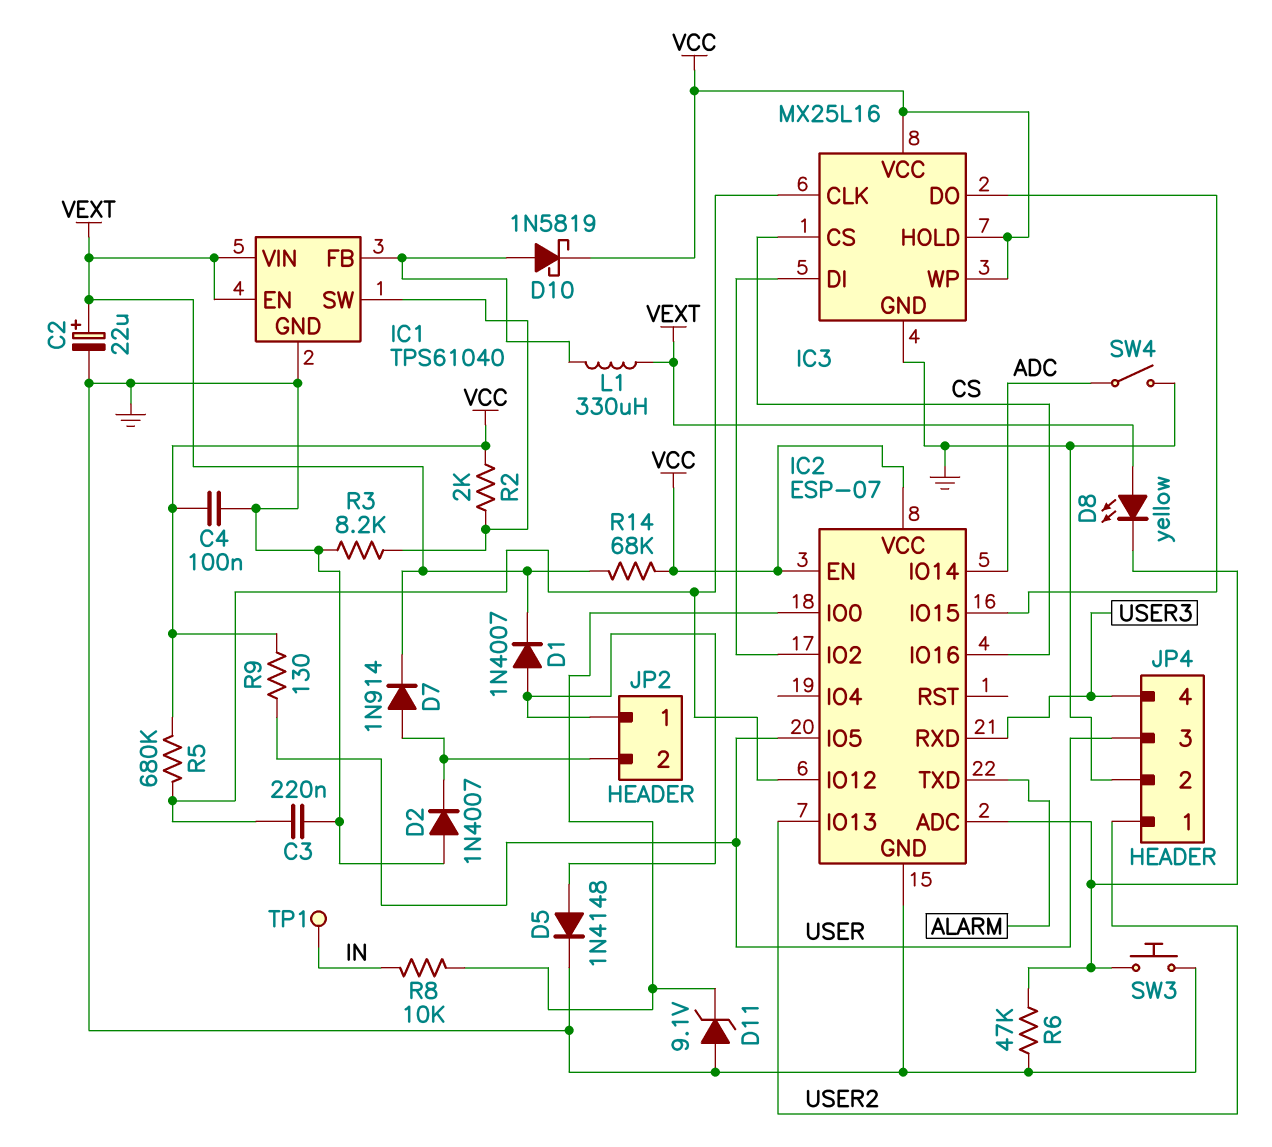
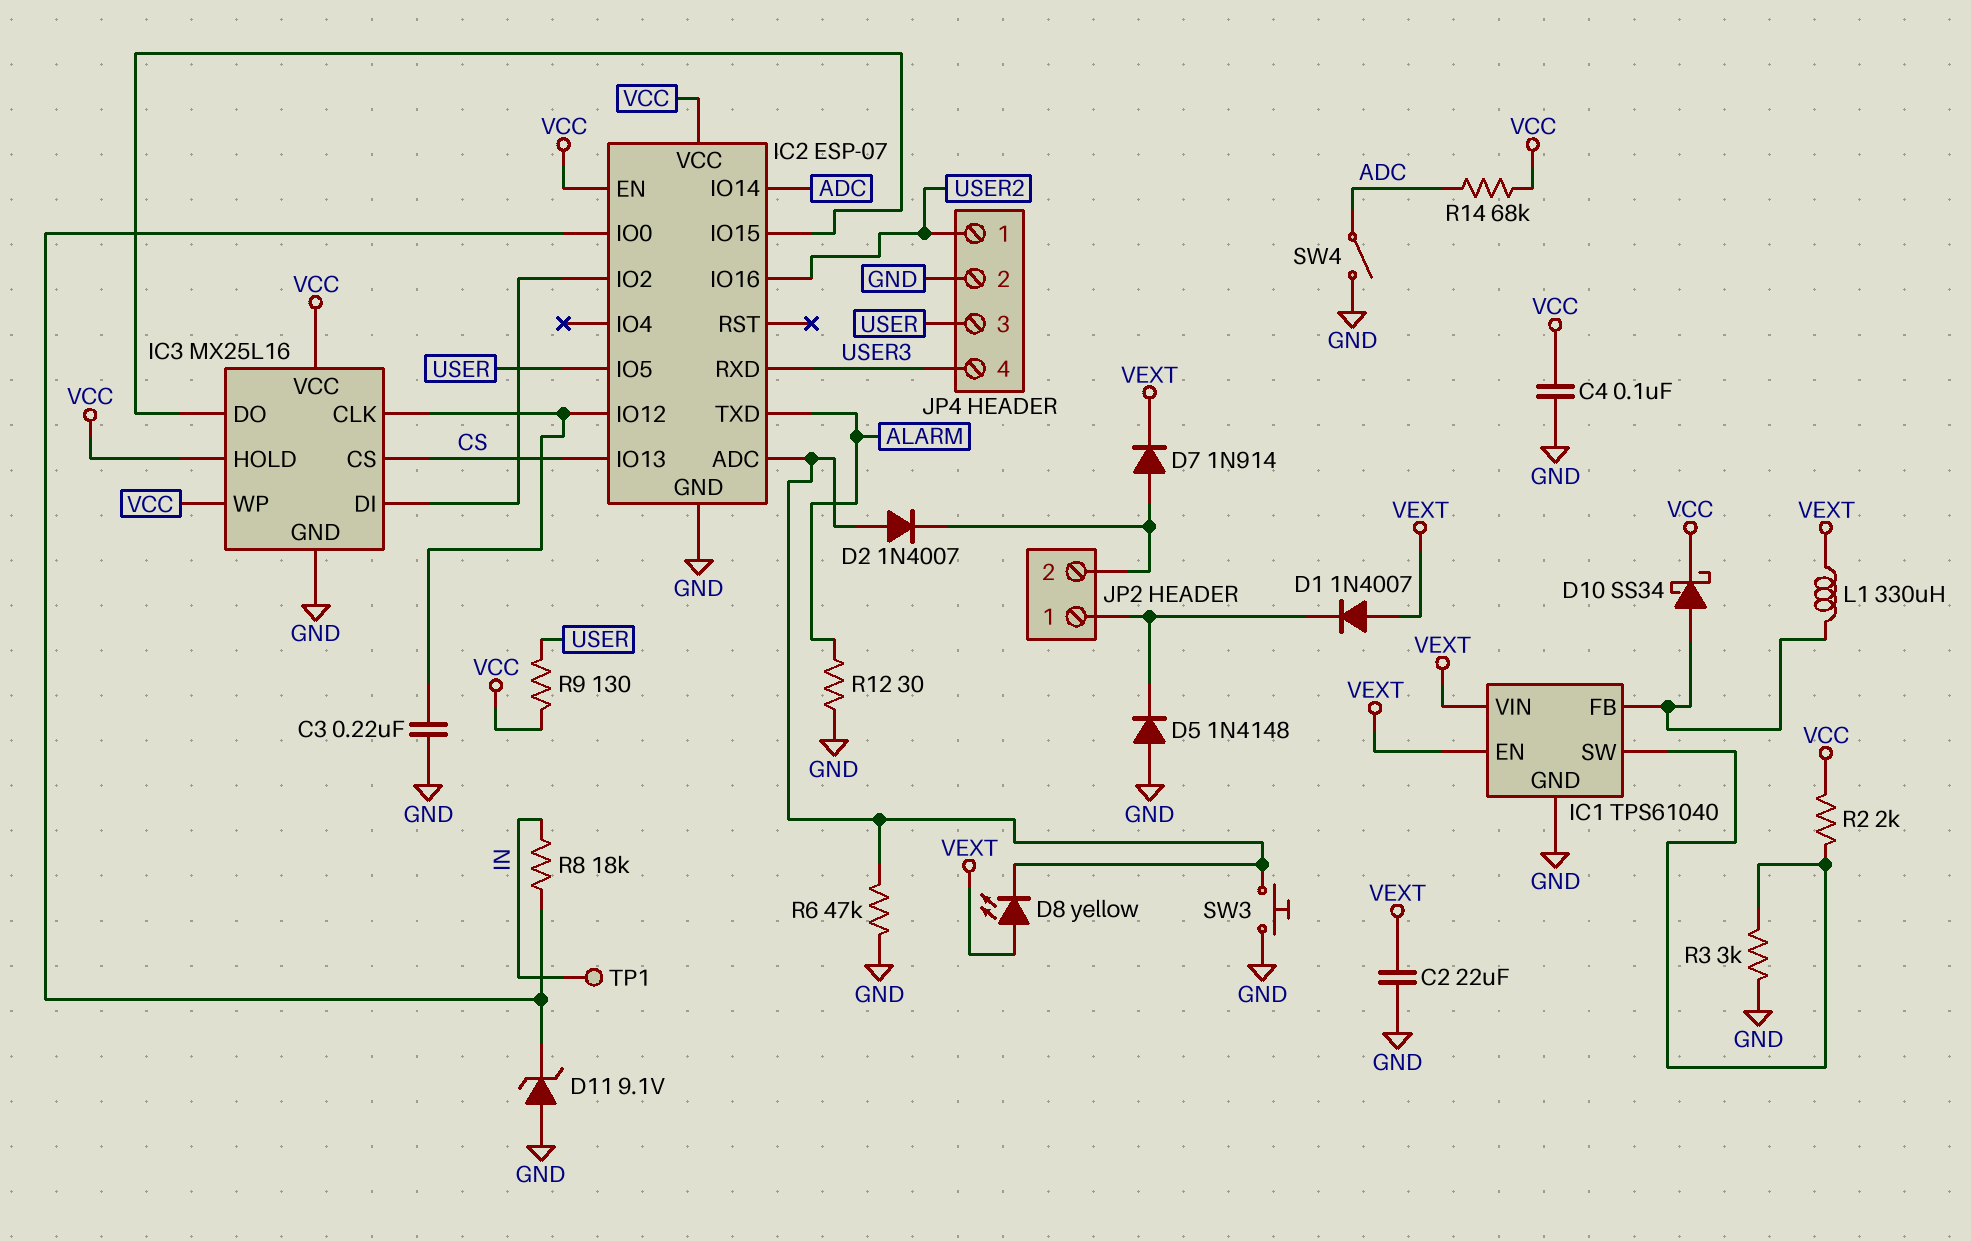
C2: 22uF (plus VEXT, minus GND) -> 22uF (GND, VEXT)
D1: diode 1N4007 (A JP2/1, K VEXT) -> diode 1N4007 (A VEXT, K JP2/1)
D2: diode 1N4007 (A GND, K JP2/2) -> diode 1N4007 (A IC2/ADC, K JP2/2)
D5: diode 1N4148 (A JP2/1, K GND) -> diode 1N4148 (A GND, K JP2/1)
D10: schottky 1N5819 (A IC1/FB, K VCC) -> schottky SS34 (A IC1/FB, K VCC)
IC2 pin IO13: USER2 -> CS
IC2 pin IO16: CS -> USER2
R3: 8.2k (GND, IC1/SW) -> 3k (GND, IC1/SW)
R5: 680k (IC2/IO12, VCC) -> none
R8: 10k (IC2/IO0, IN) -> 18k (IC2/IO0, IN)
R12: none -> 30 (ALARM, GND)
R14: 68k (VCC, VEXT) -> 68k (ADC, VCC)

